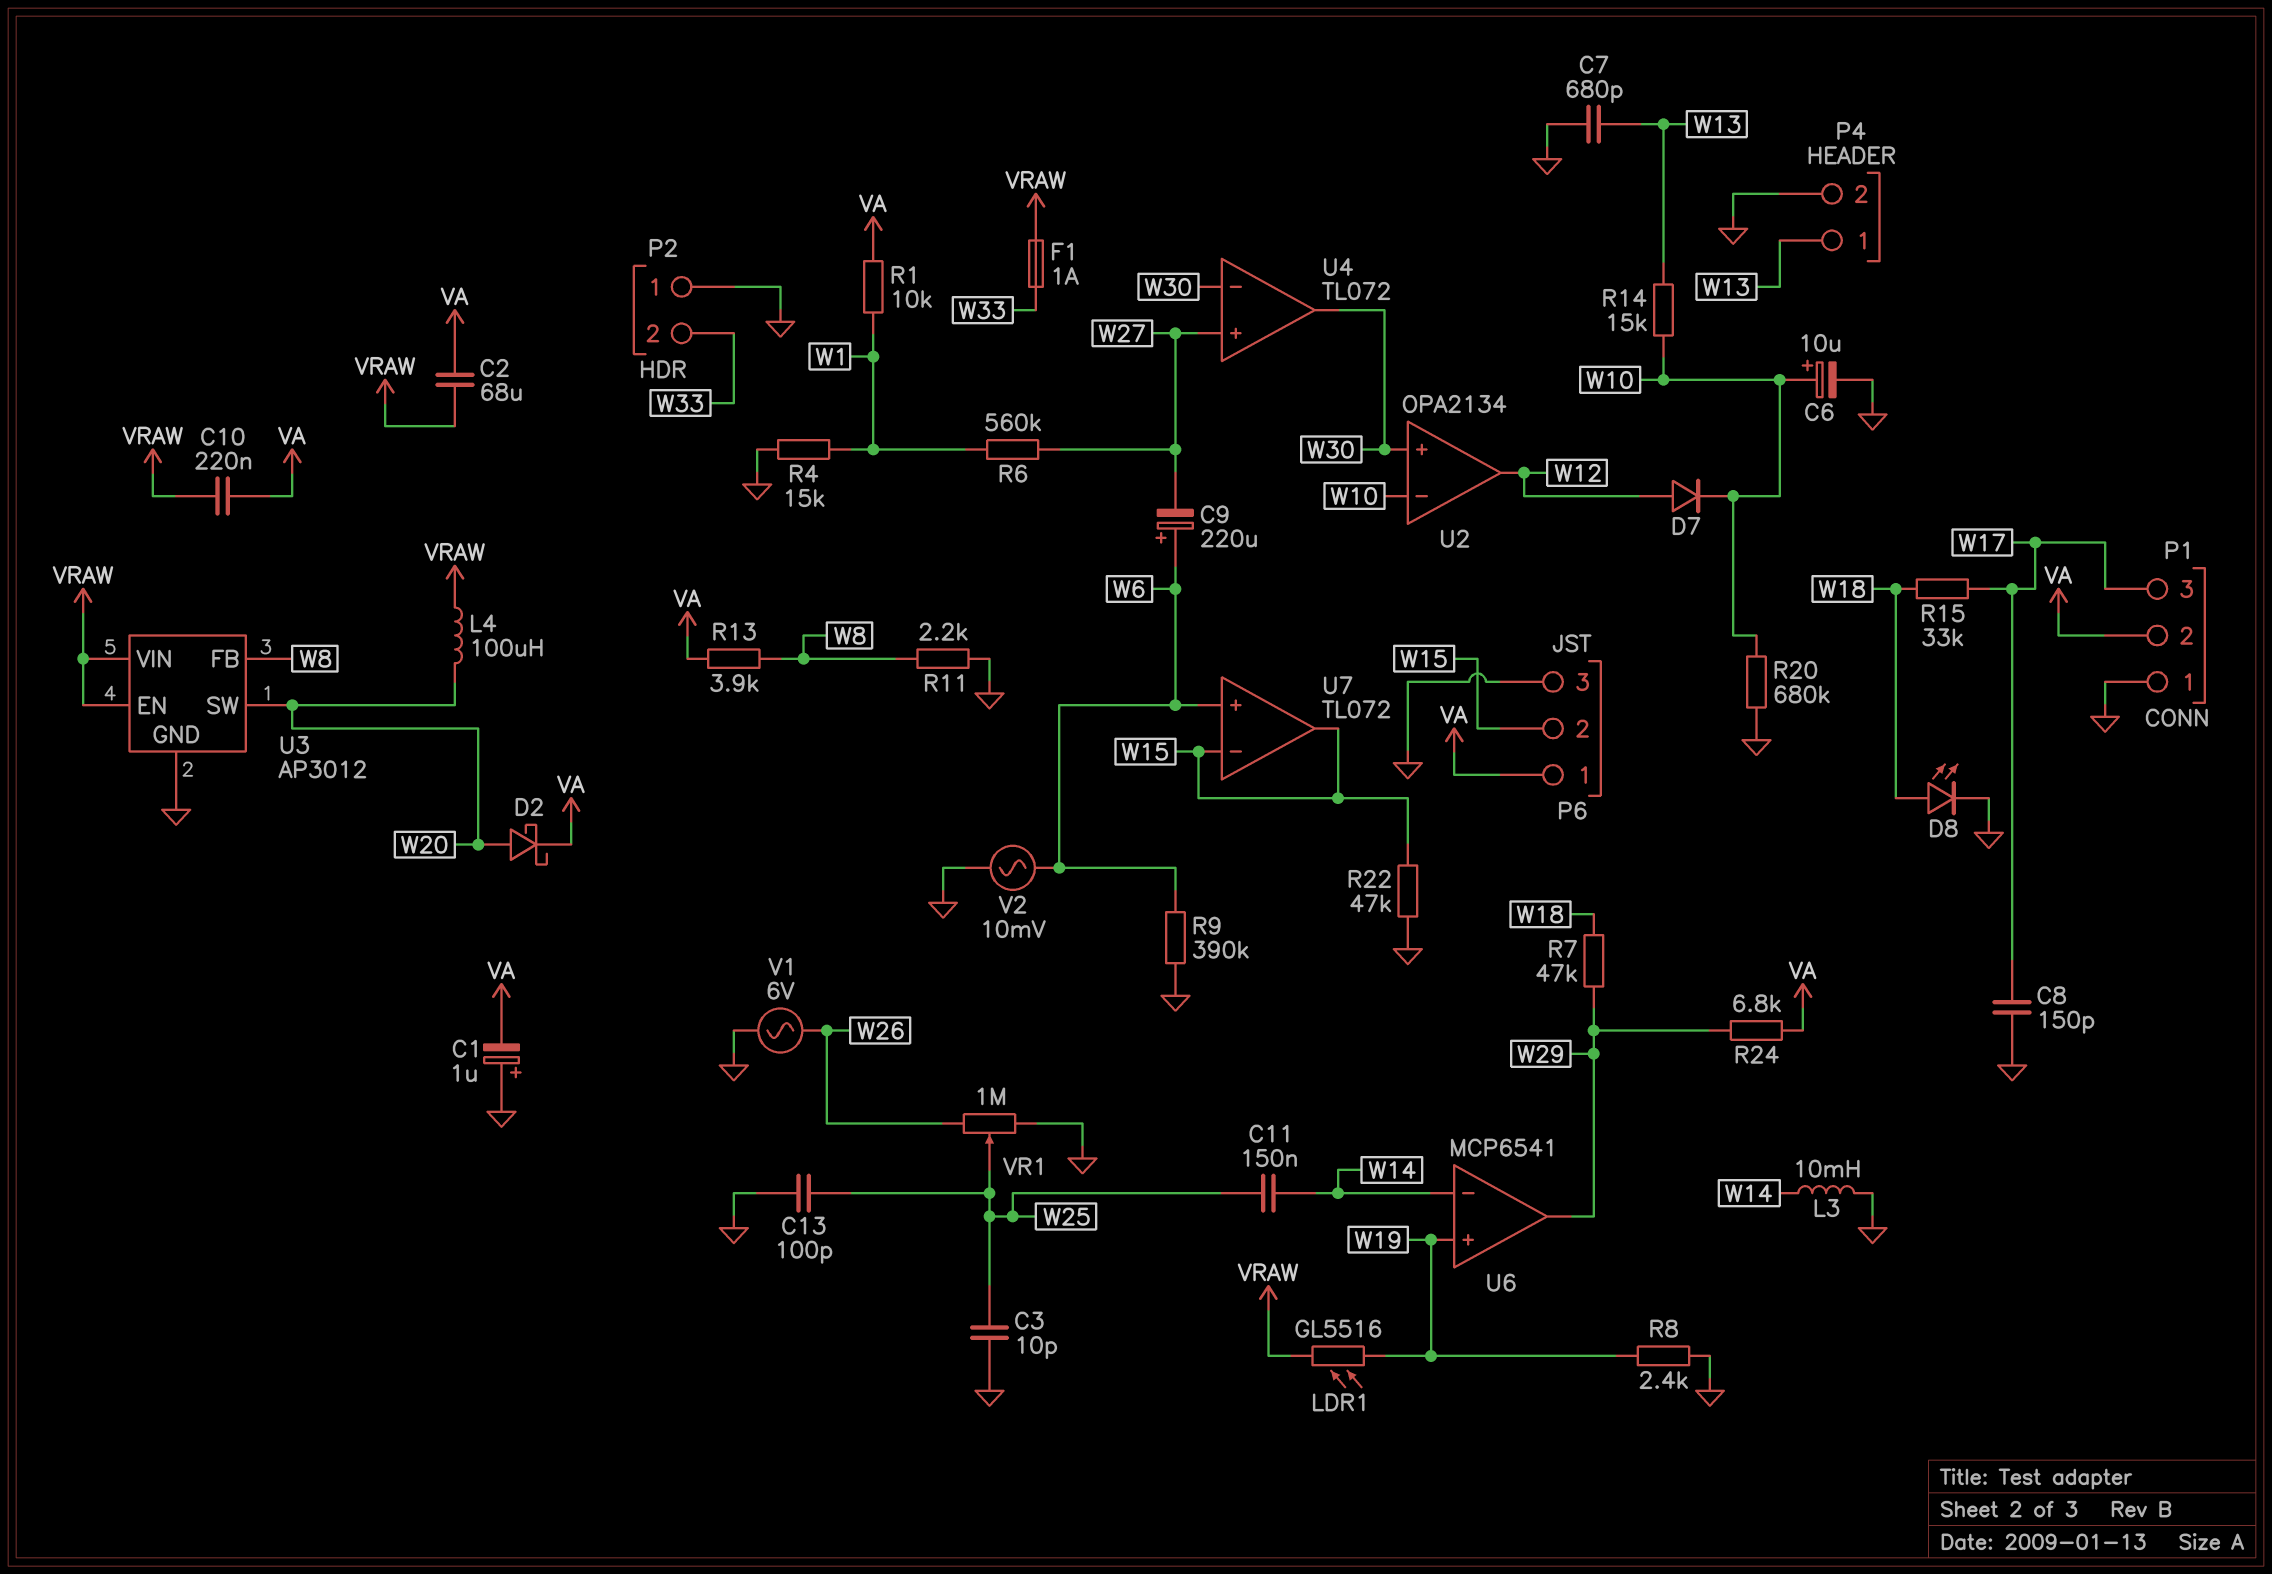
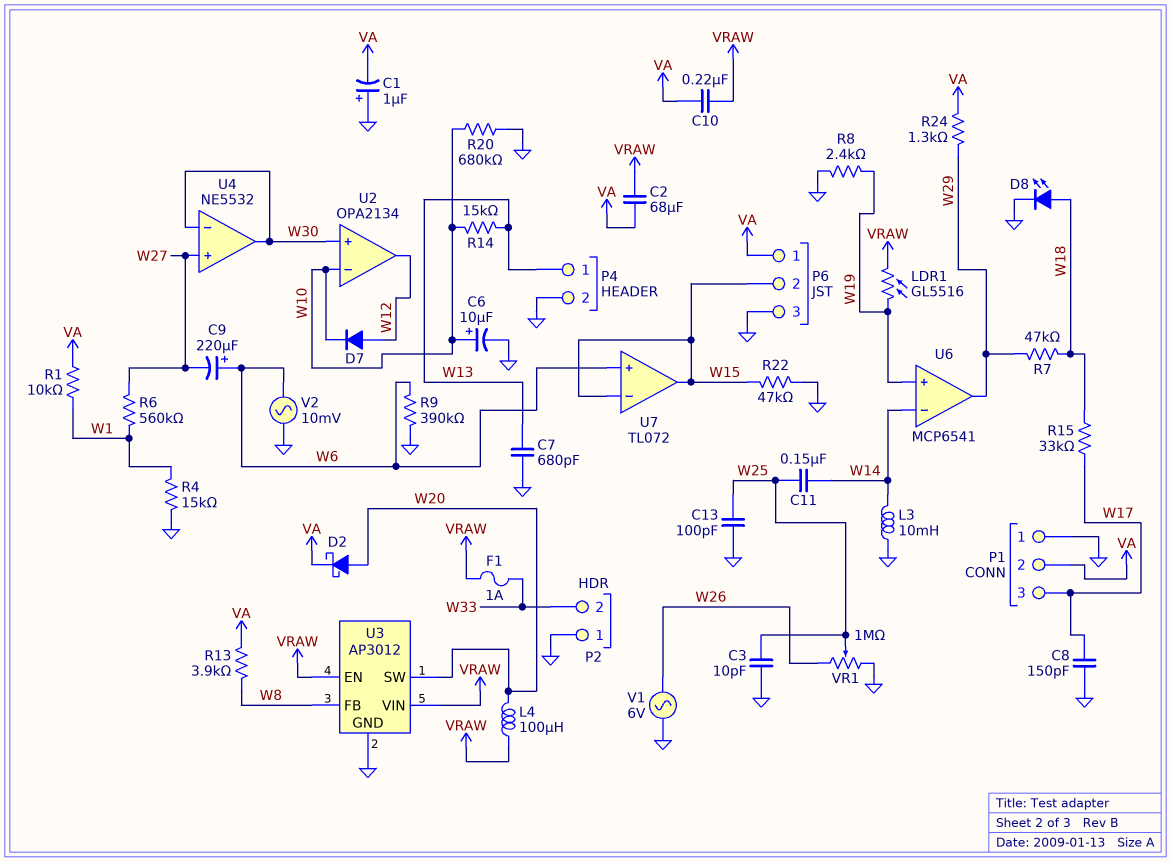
R11: 2.2k (GND, W8) -> none
R24: 6.8k (VA, W29) -> 1.3k (VA, W29)
U4: TL072 -> NE5532

